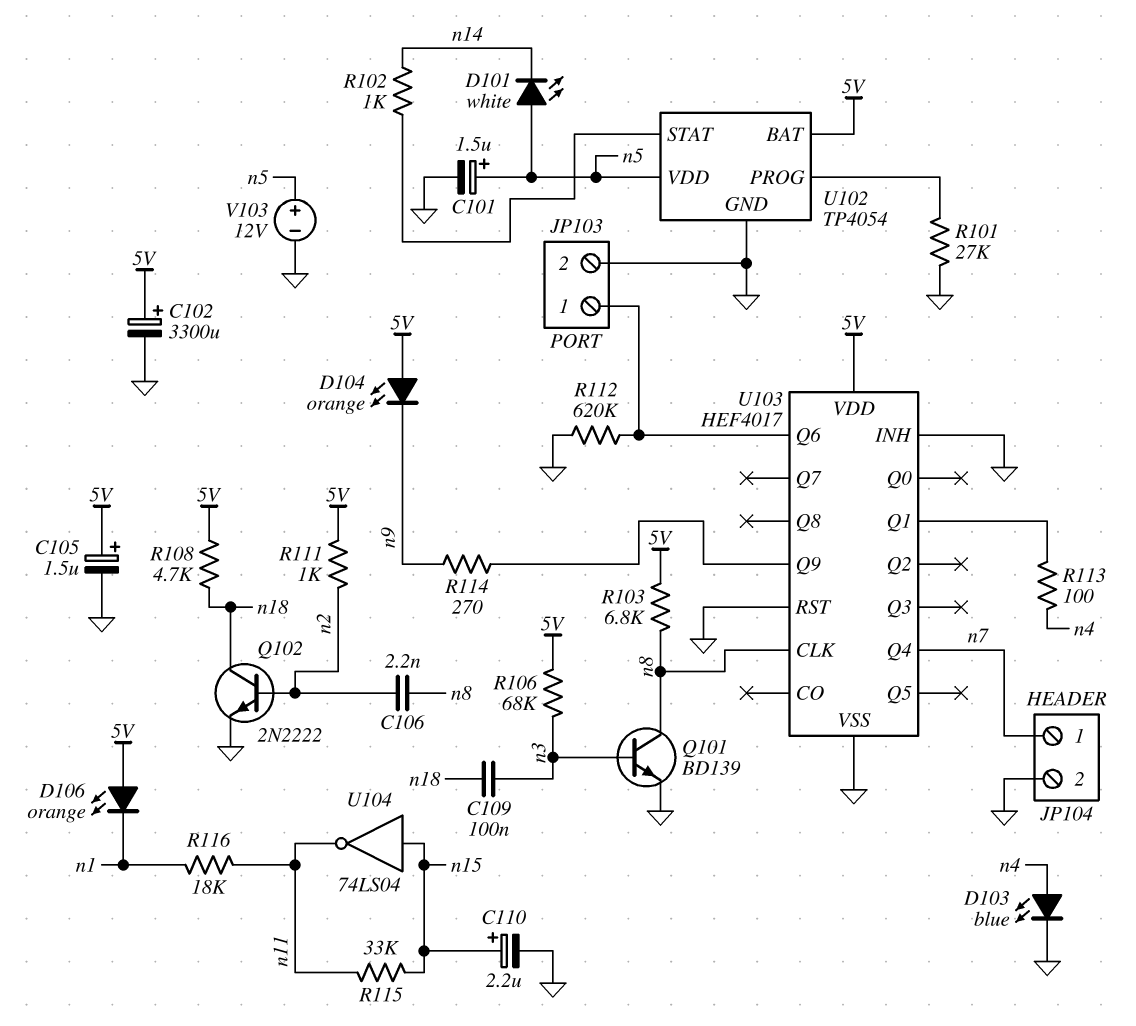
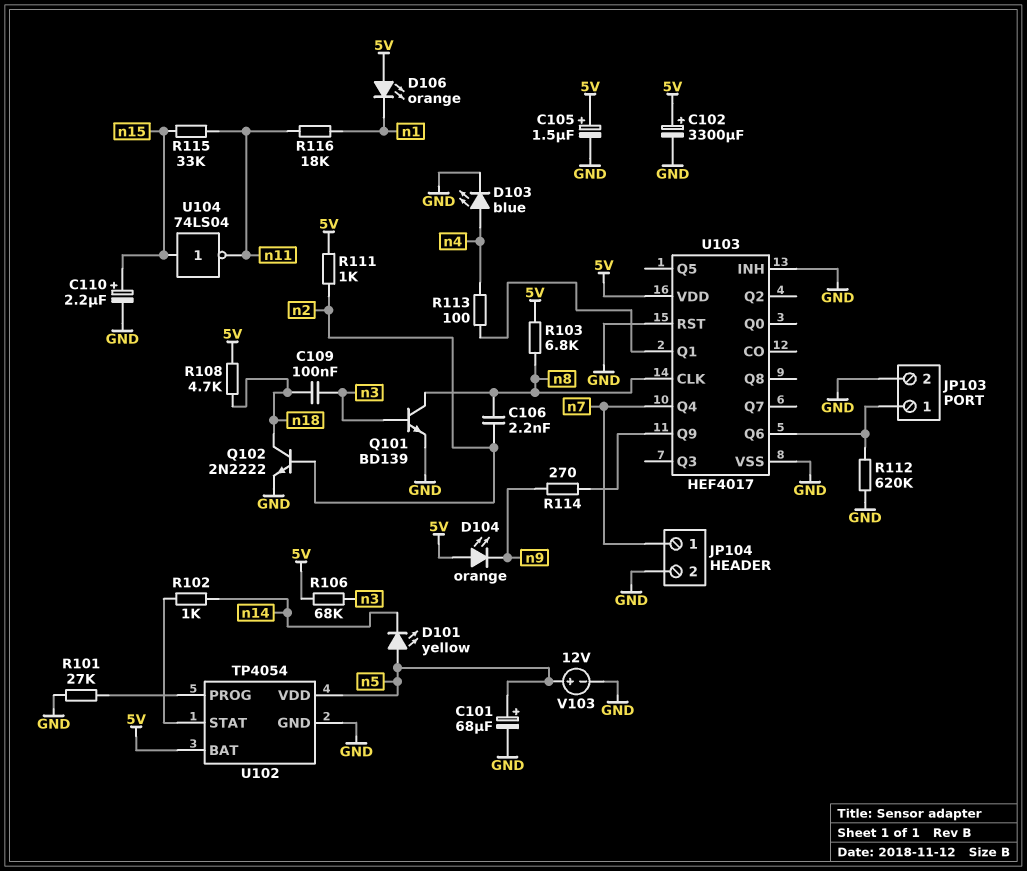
C101: 1.5uF (plus n5, minus GND) -> 68uF (plus n5, minus GND)
D101: LED white (A n5, K n14) -> LED yellow (A n5, K n14)

